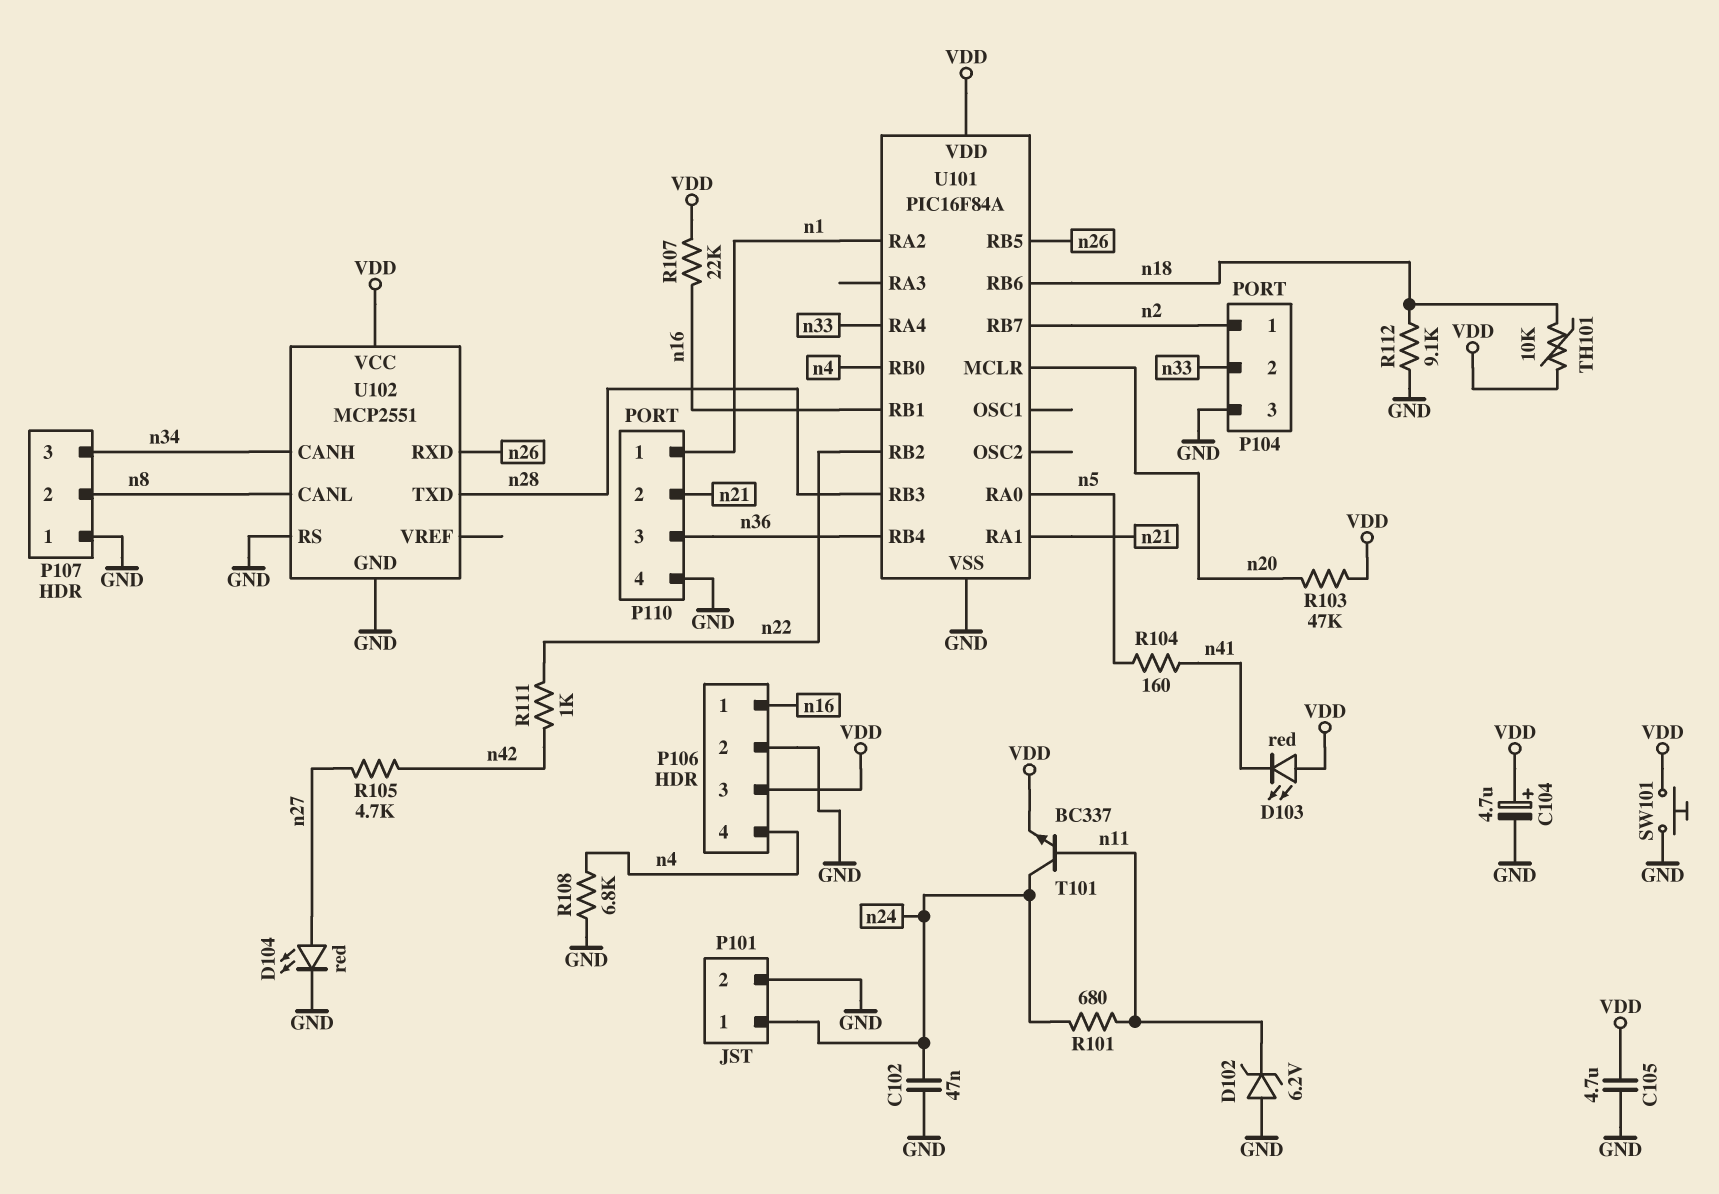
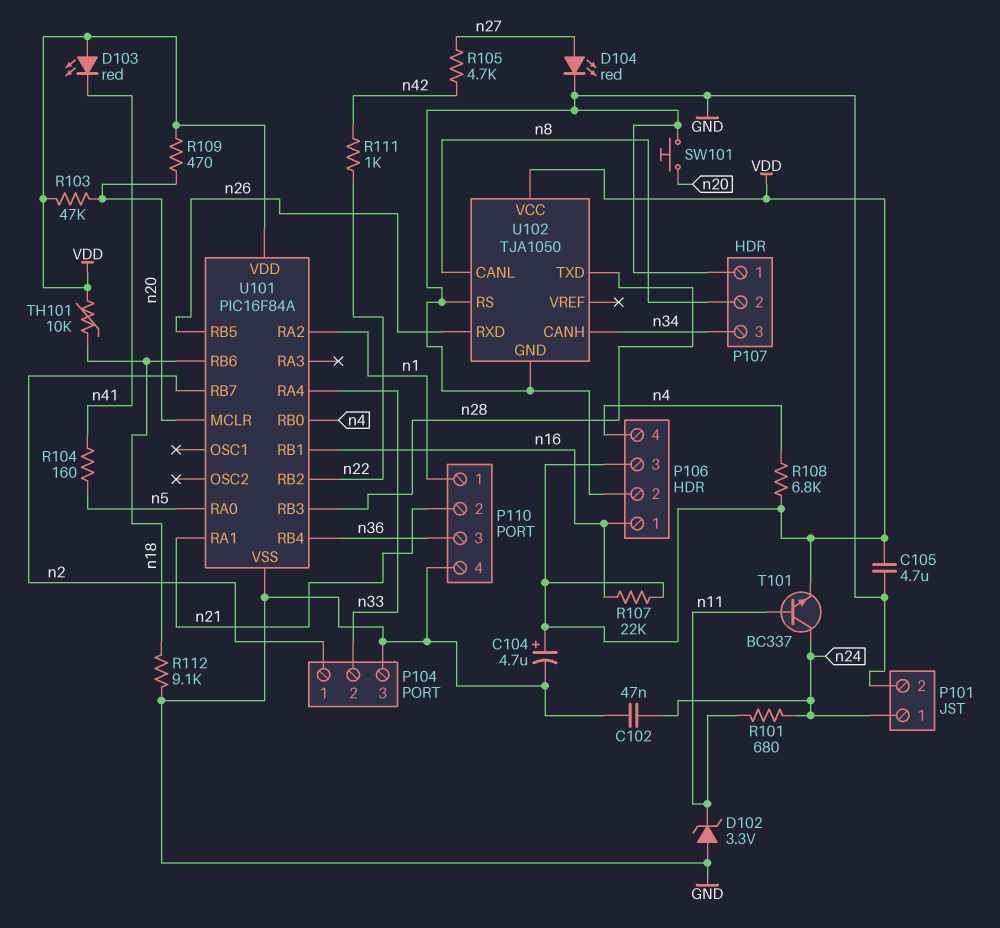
D102: zener 6.2V (A GND, K n11) -> zener 3.3V (A GND, K n11)
R108: 6.8k (GND, n4) -> 6.8k (VDD, n4)
R109: none -> 470 (VDD, n20)
SW101: button (GND, VDD) -> button (GND, n20)
U102: MCP2551 -> TJA1050

